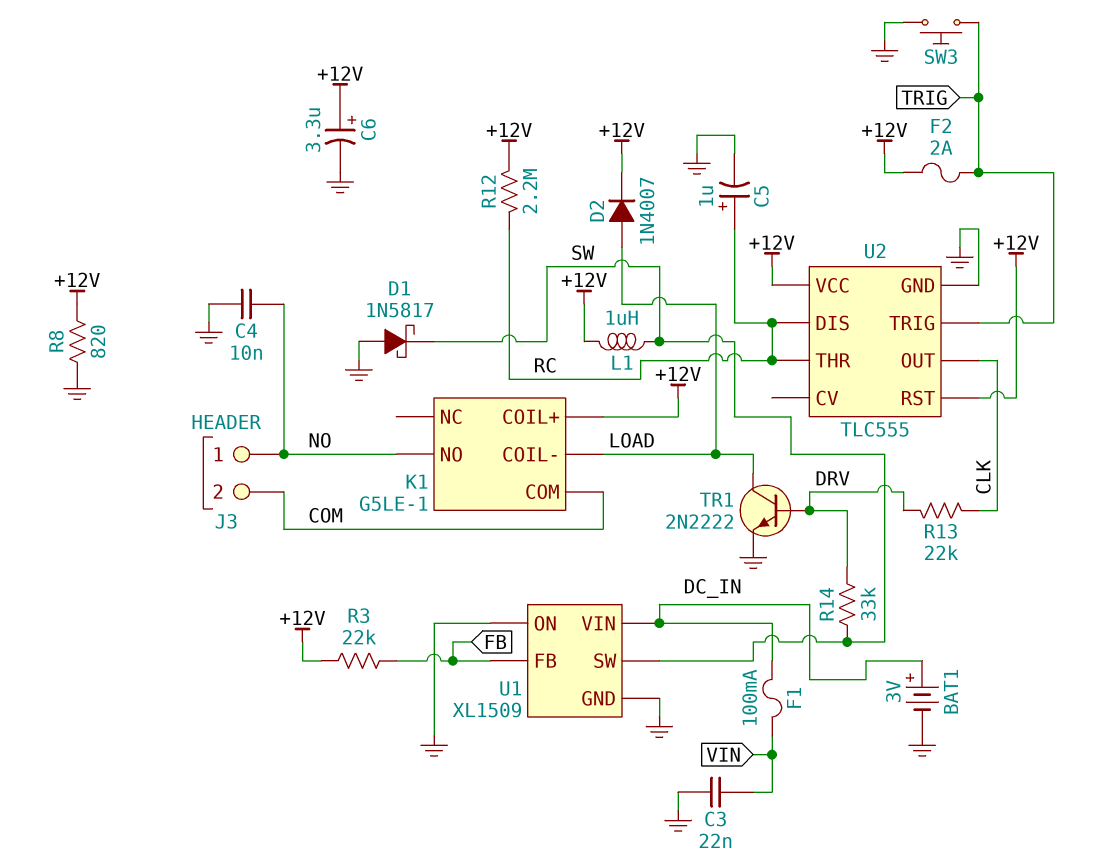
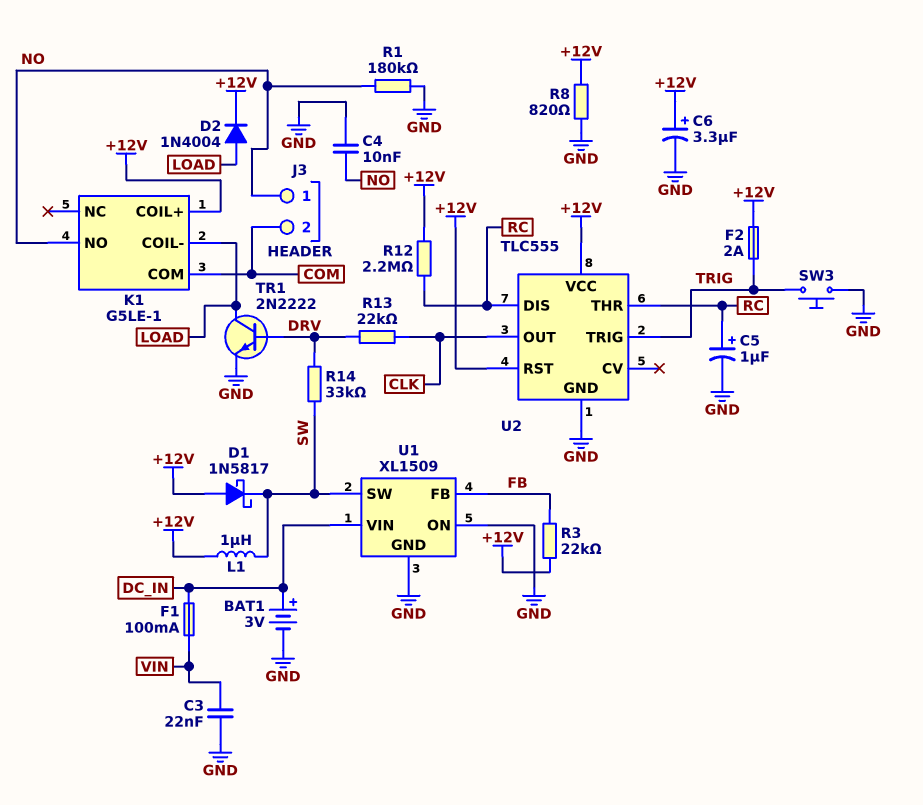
D1: schottky 1N5817 (A GND, K SW) -> schottky 1N5817 (A +12V, K SW)
D2: diode 1N4007 (A LOAD, K +12V) -> diode 1N4004 (A LOAD, K +12V)
R1: none -> 180k (GND, NO)

